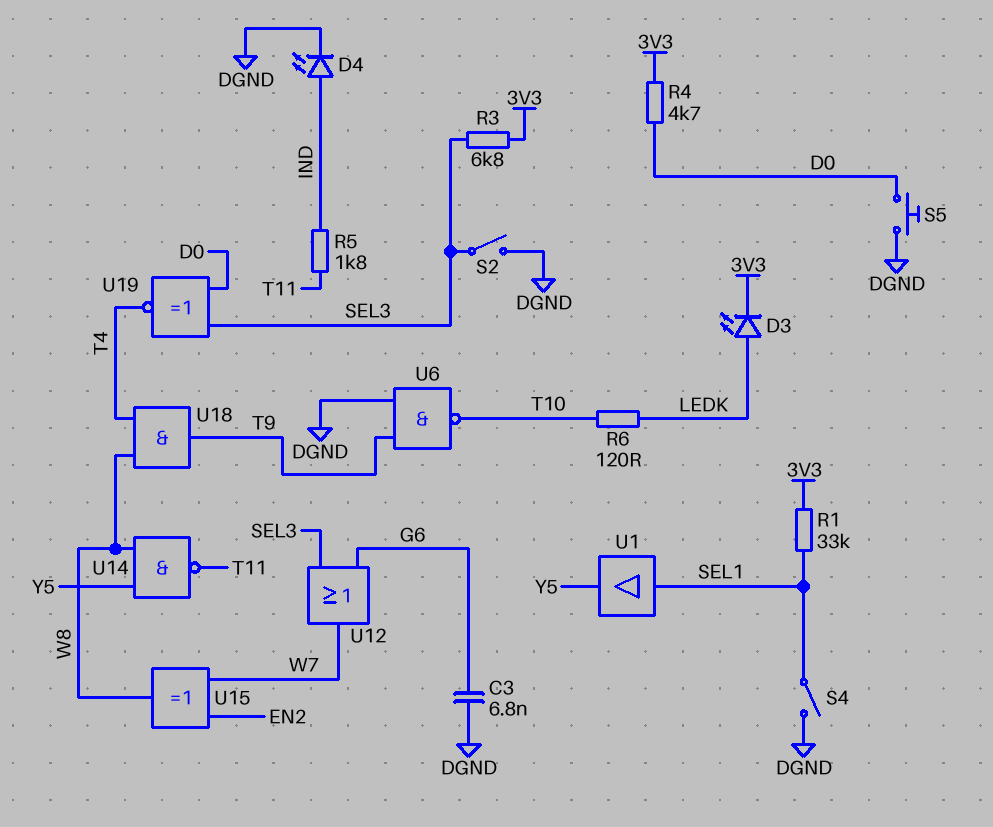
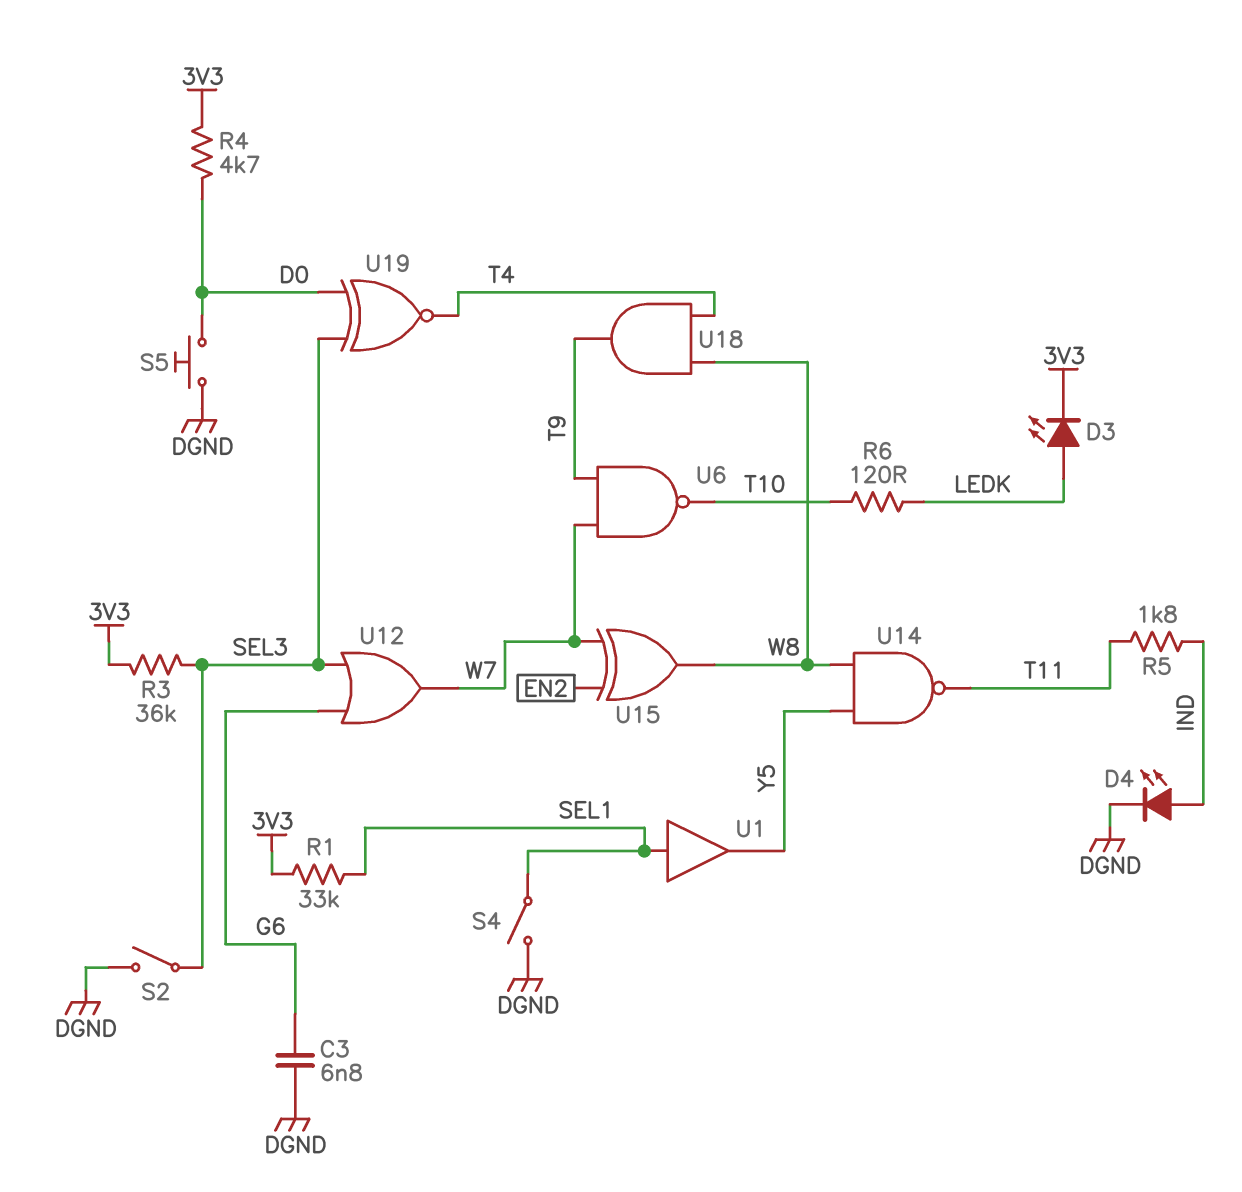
R3: 6.8k (3V3, SEL3) -> 36k (3V3, SEL3)
U6: NAND (in DGND, in T9, out T10) -> NAND (in T9, in W7, out T10)

